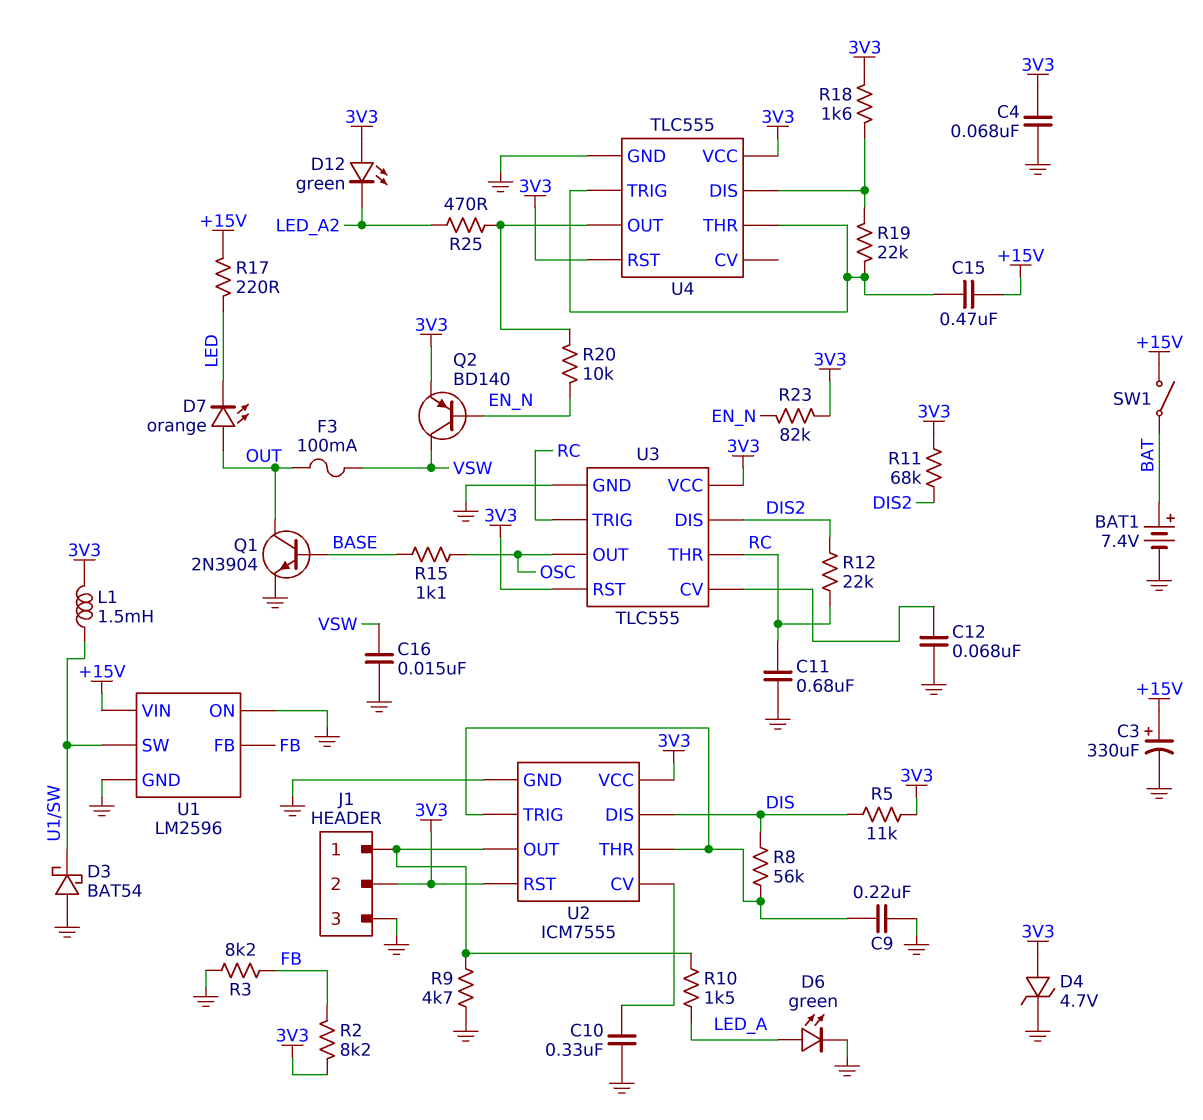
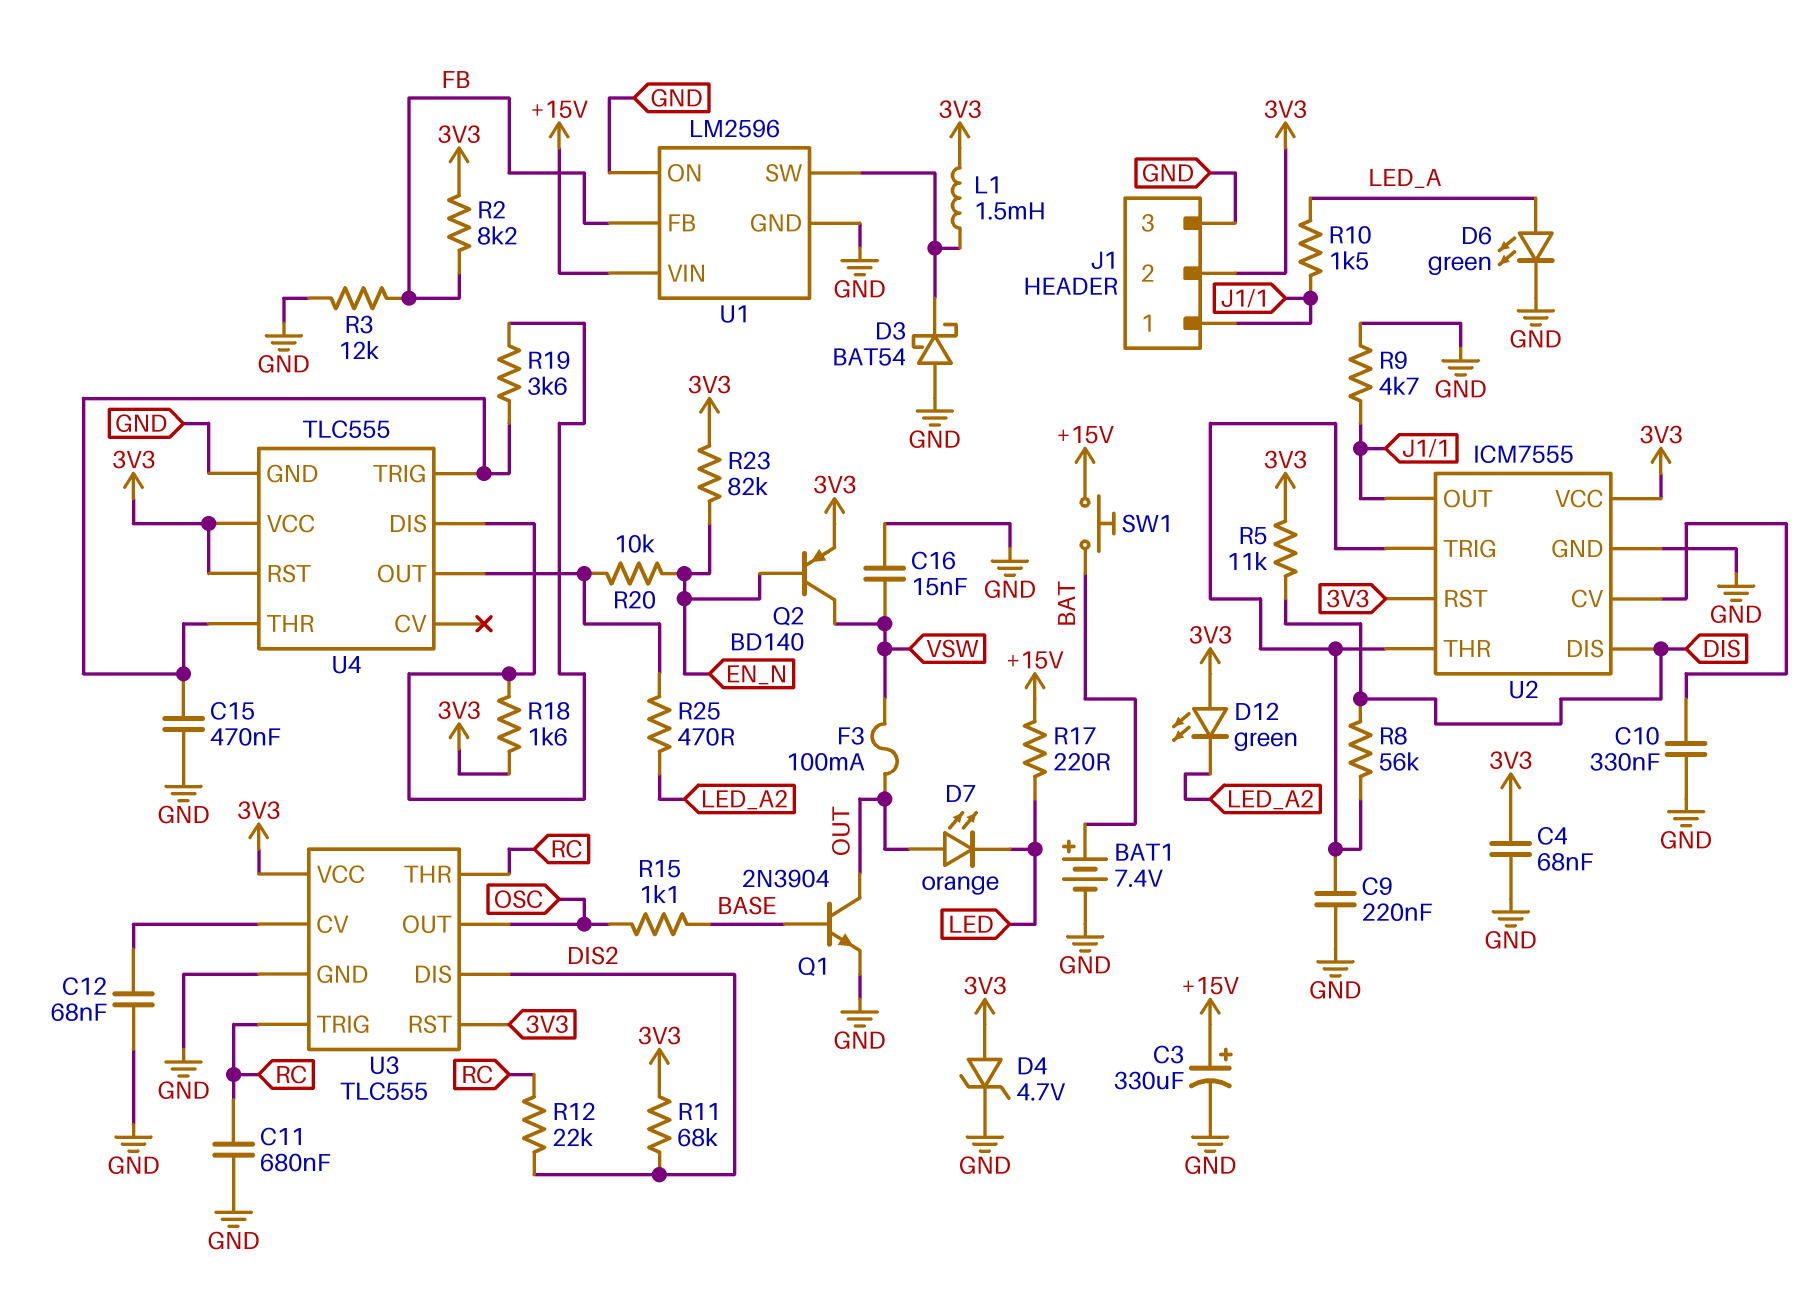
C15: 470nF (+15V, U4/THR) -> 470nF (GND, U4/THR)
R3: 8.2k (FB, GND) -> 12k (FB, GND)
R19: 22k (U4/DIS, U4/THR) -> 3.6k (U4/DIS, U4/THR)
SW1: switch (+15V, BAT) -> button (+15V, BAT)

